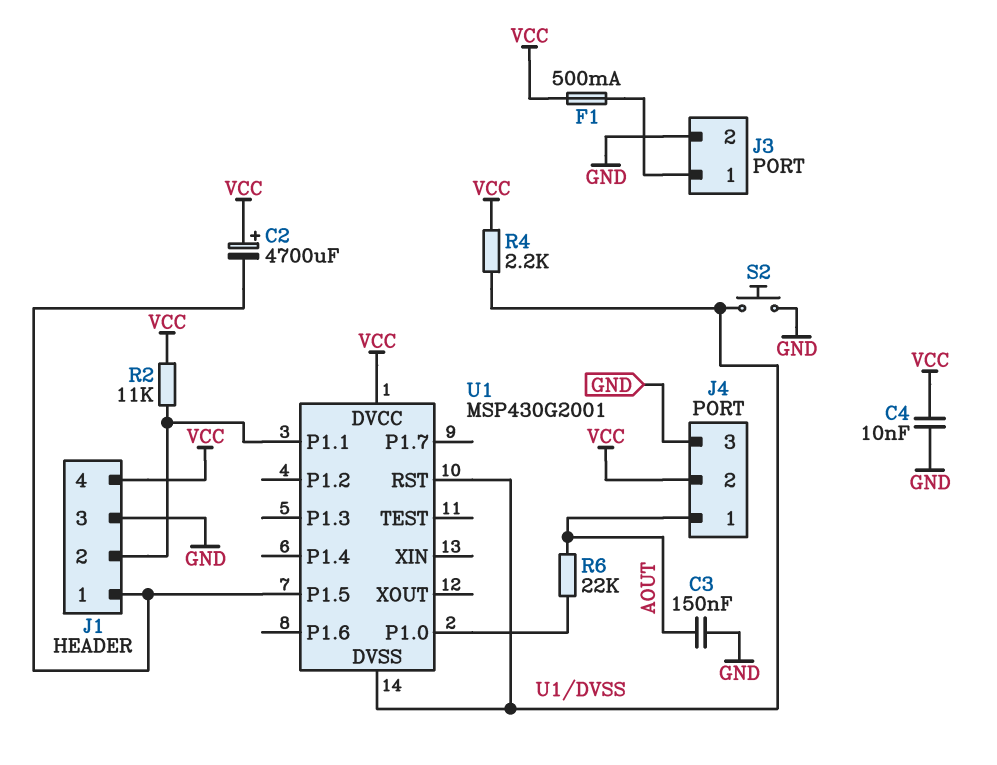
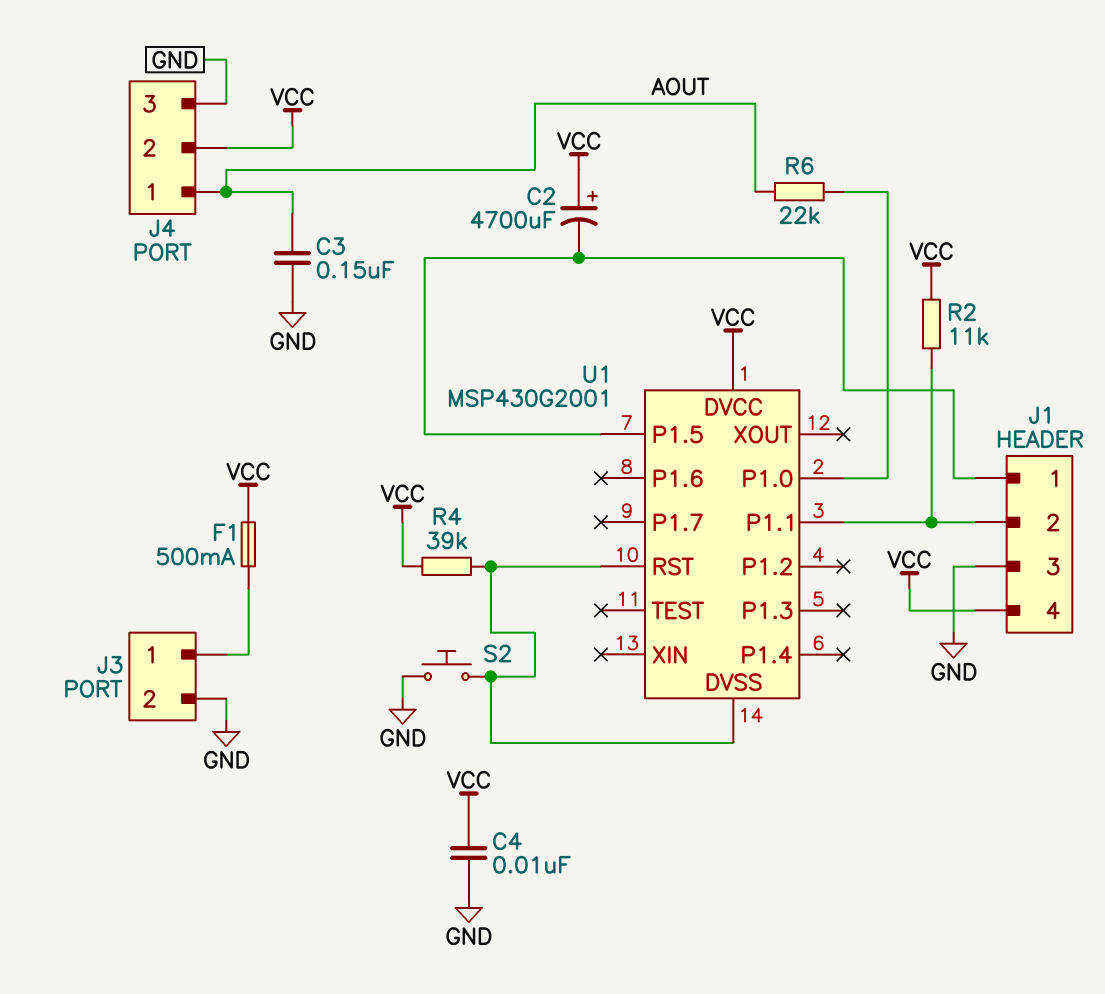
R4: 2.2k (U1/DVSS, VCC) -> 39k (U1/DVSS, VCC)

